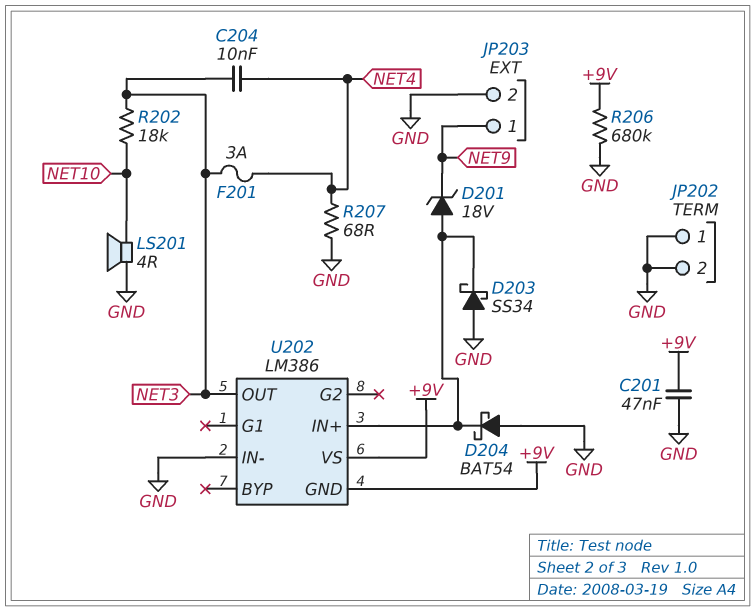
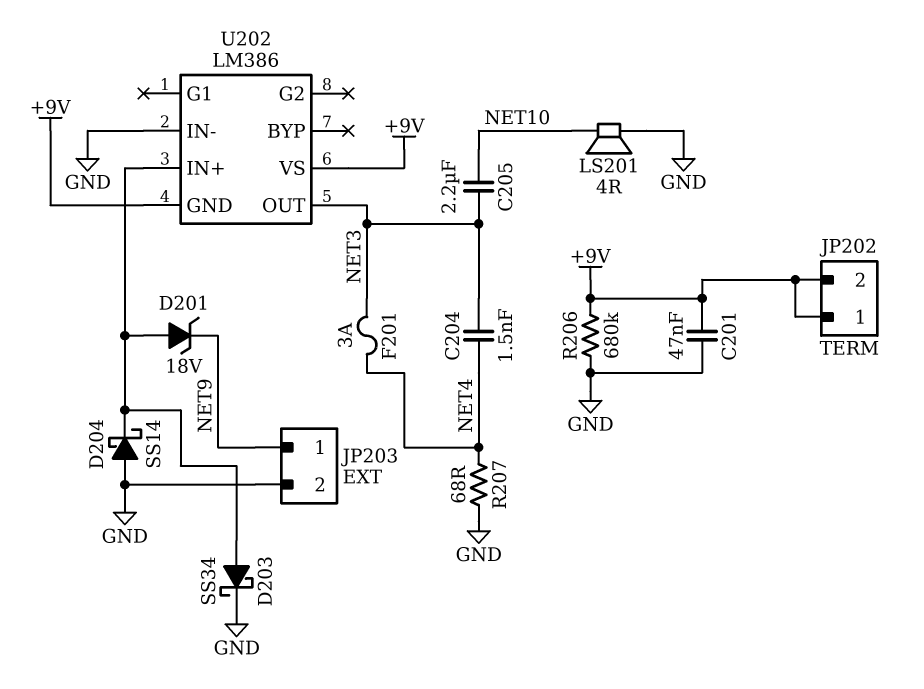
C204: 10nF (NET3, NET4) -> 1.5nF (NET3, NET4)
C205: none -> 2.2uF (NET3, NET10)
D203: schottky SS34 (A GND, K U202/IN+) -> schottky SS34 (A U202/IN+, K GND)
D204: schottky BAT54 (A GND, K U202/IN+) -> schottky SS14 (A GND, K U202/IN+)
JP202 pin 1: GND -> +9V
JP202 pin 2: GND -> +9V
R202: 18k (NET3, NET10) -> none

